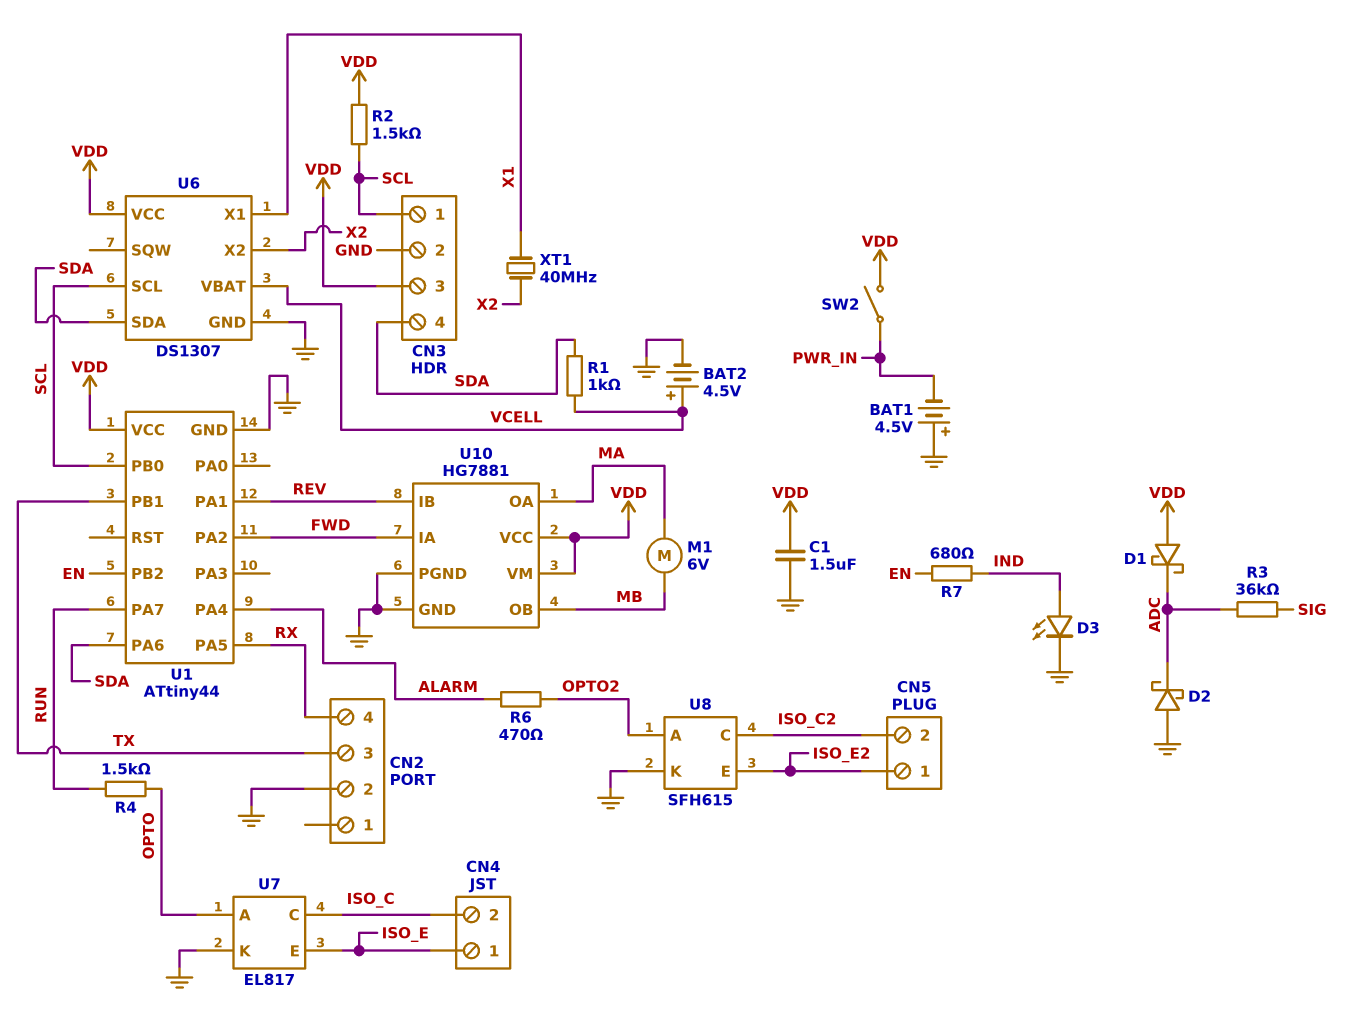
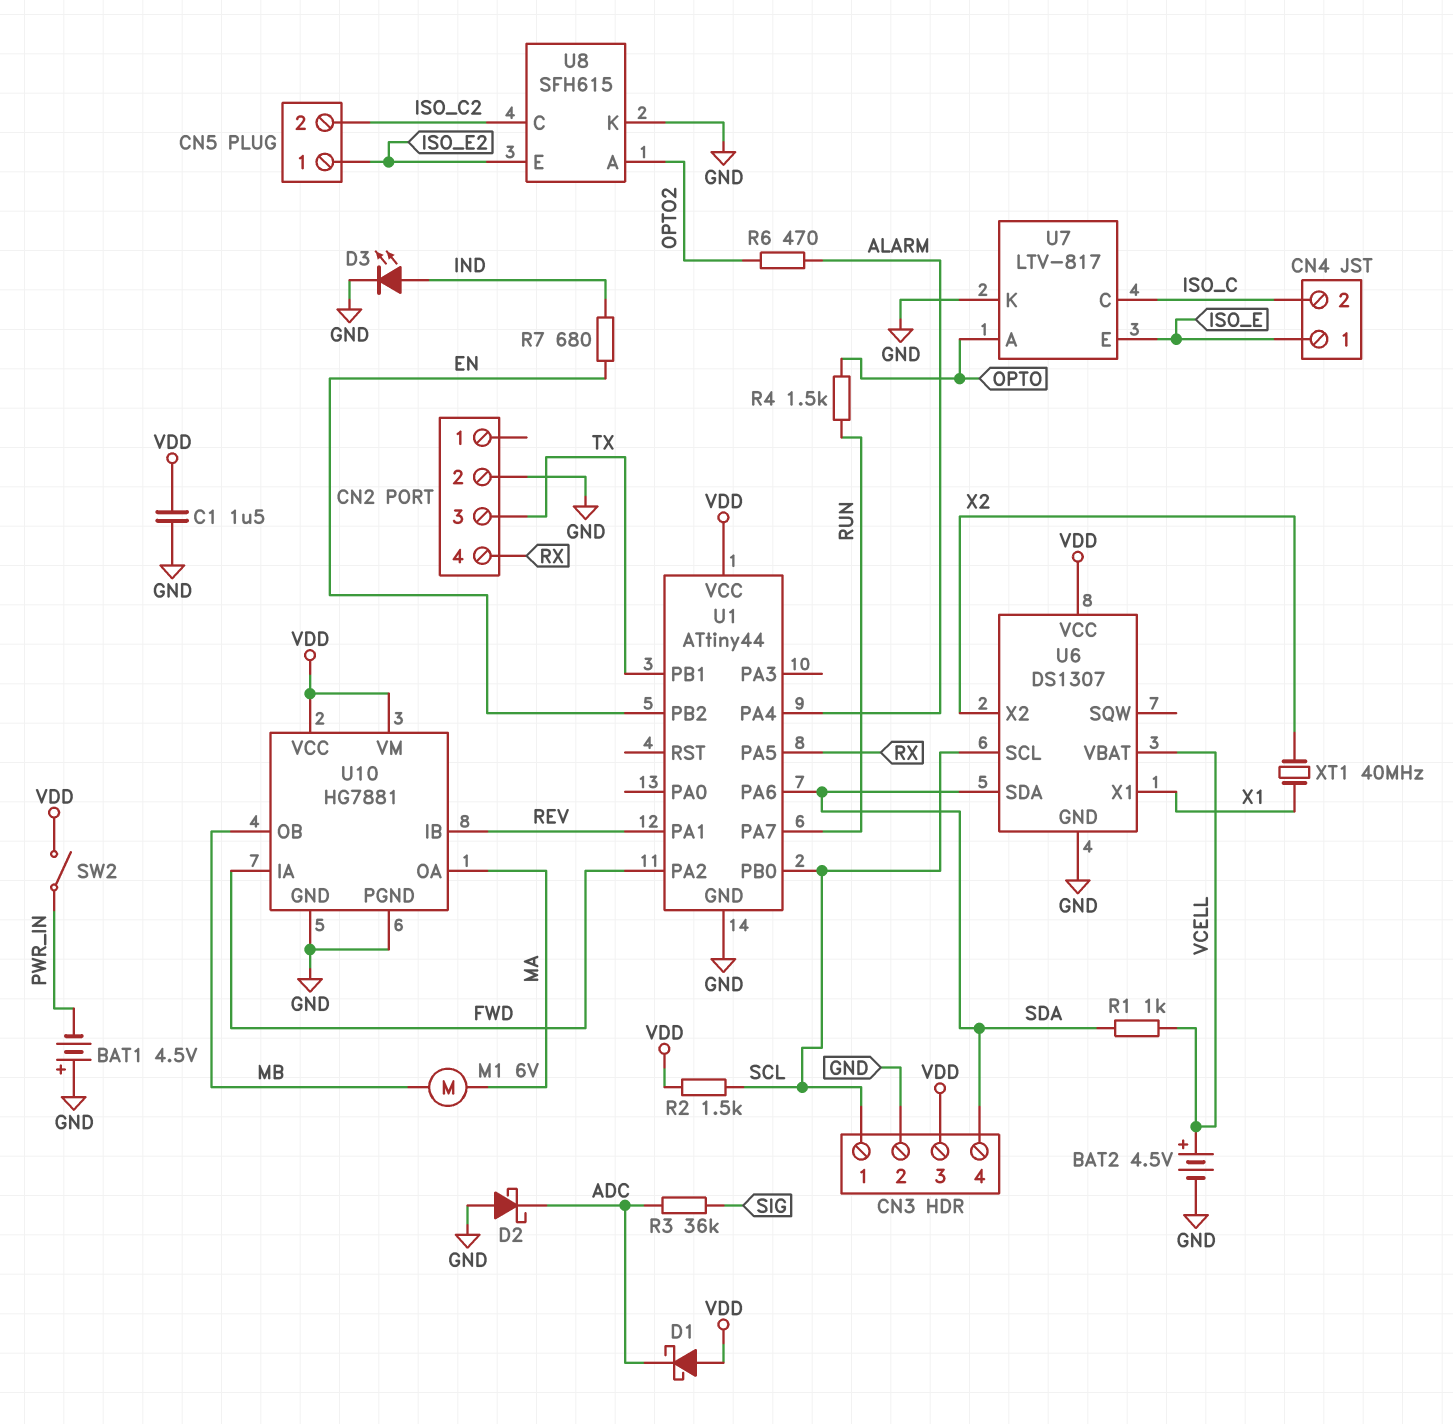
U7: EL817 -> LTV-817

